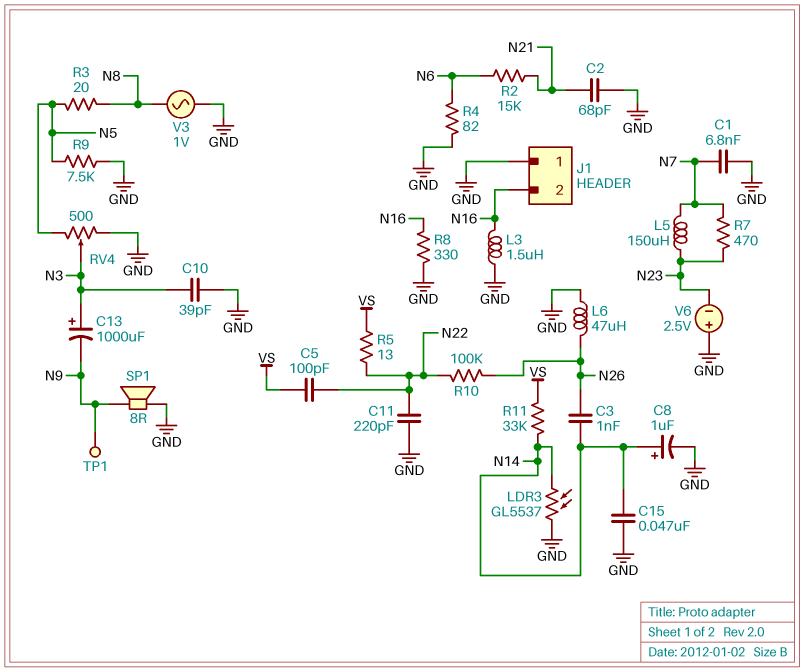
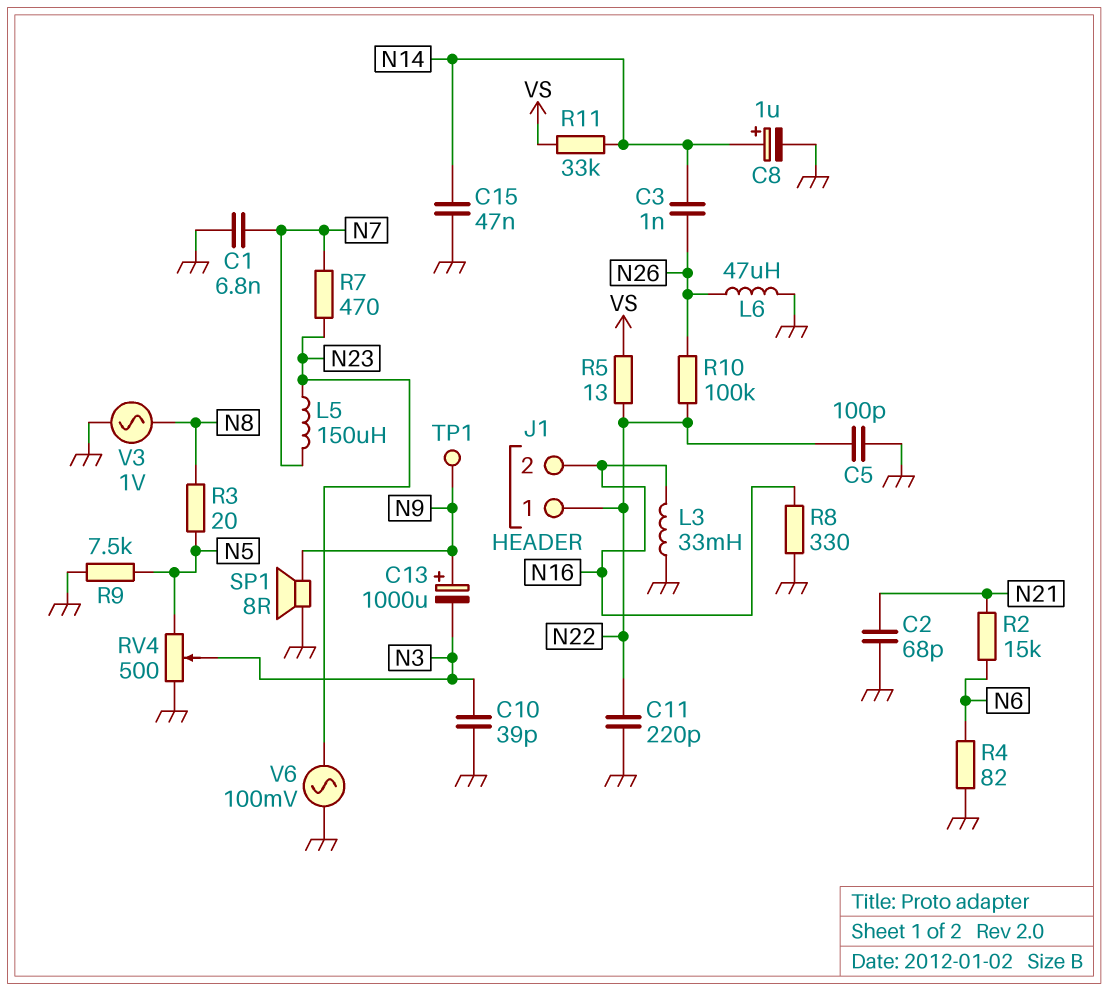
C5: 100pF (N22, VS) -> 100pF (GND, N22)
C13: 1000uF (plus N3, minus N9) -> 1000uF (plus N9, minus N3)
J1 pin 1: GND -> N22
L3: 1.5uH (GND, N16) -> 33mH (GND, N16)
LDR3: GL5537 (GND, N14) -> none
V6: 2.5V (plus GND, minus N23) -> AC 100mV (GND, N23)

